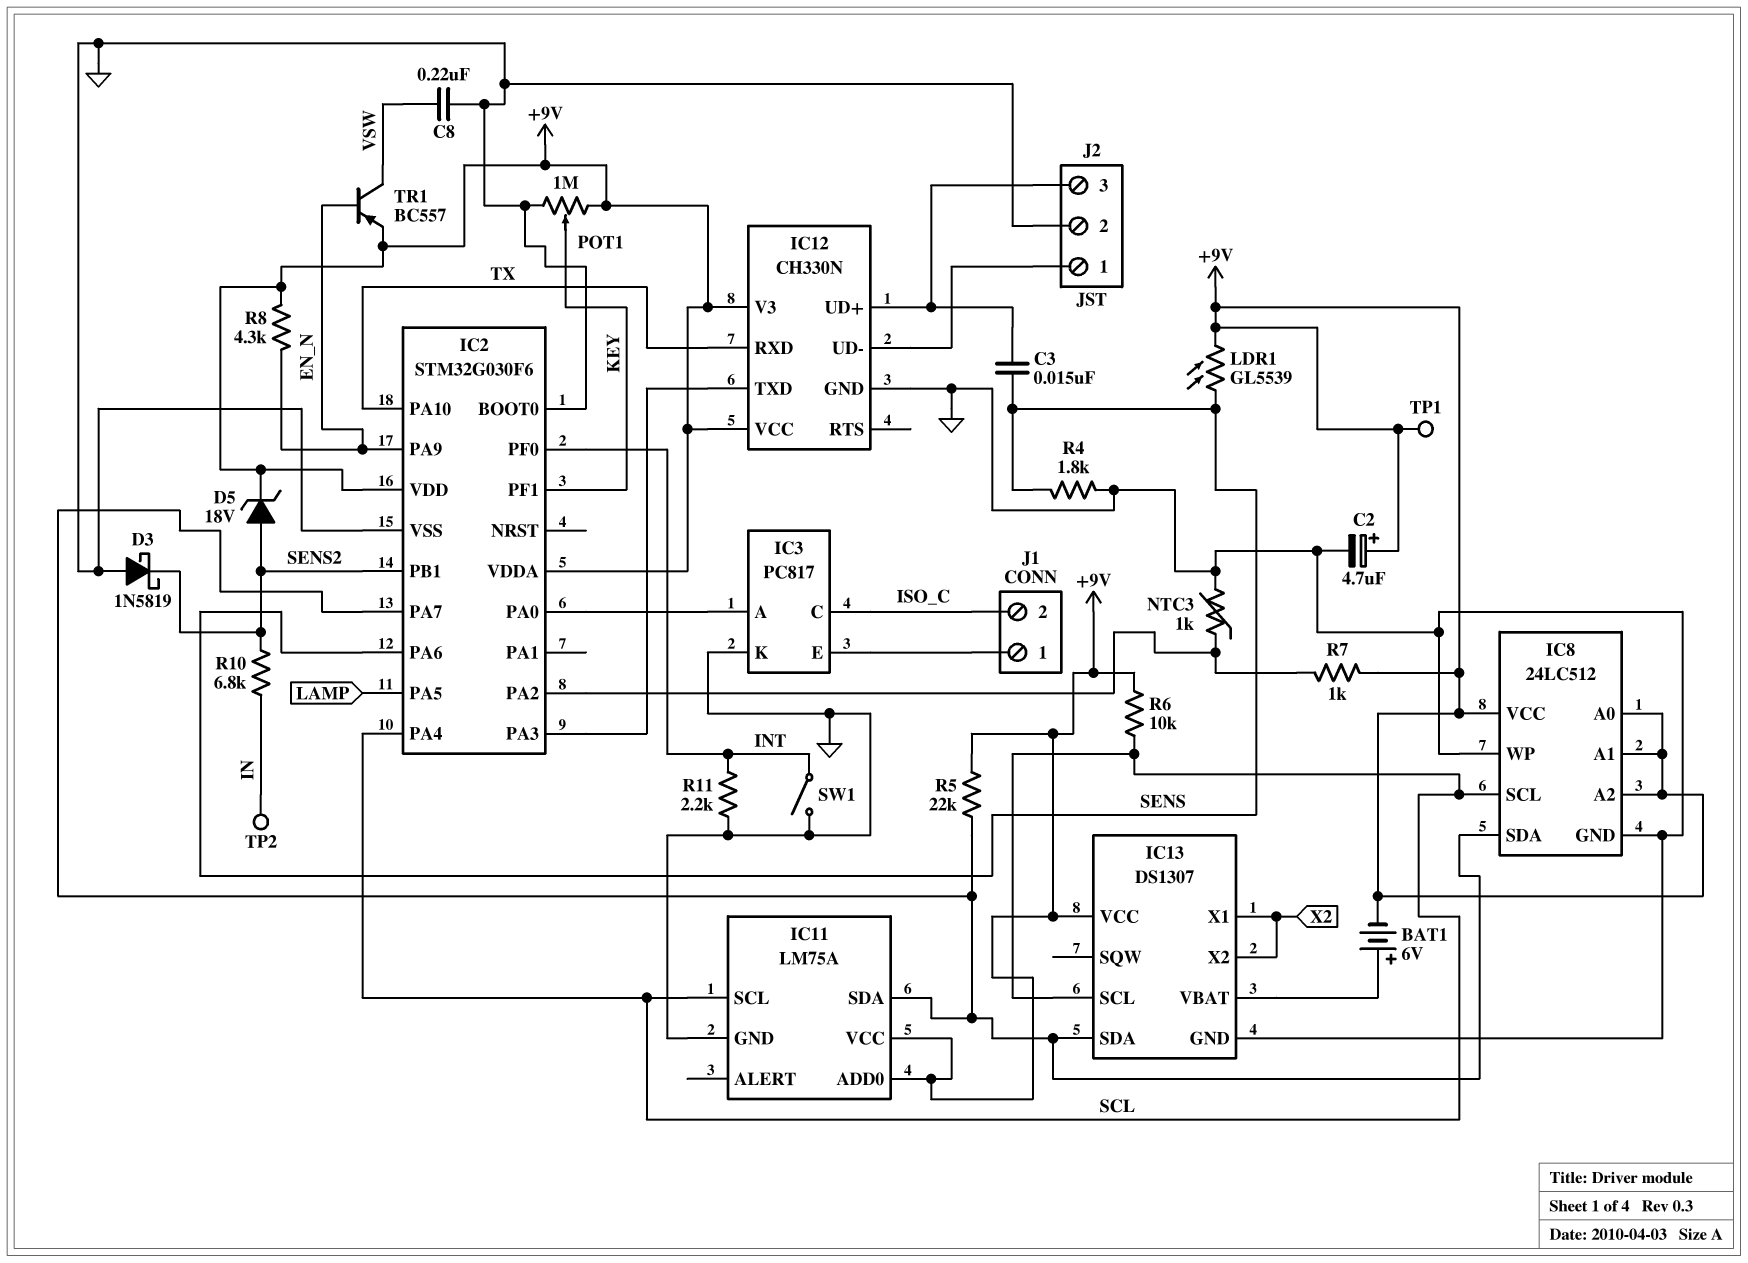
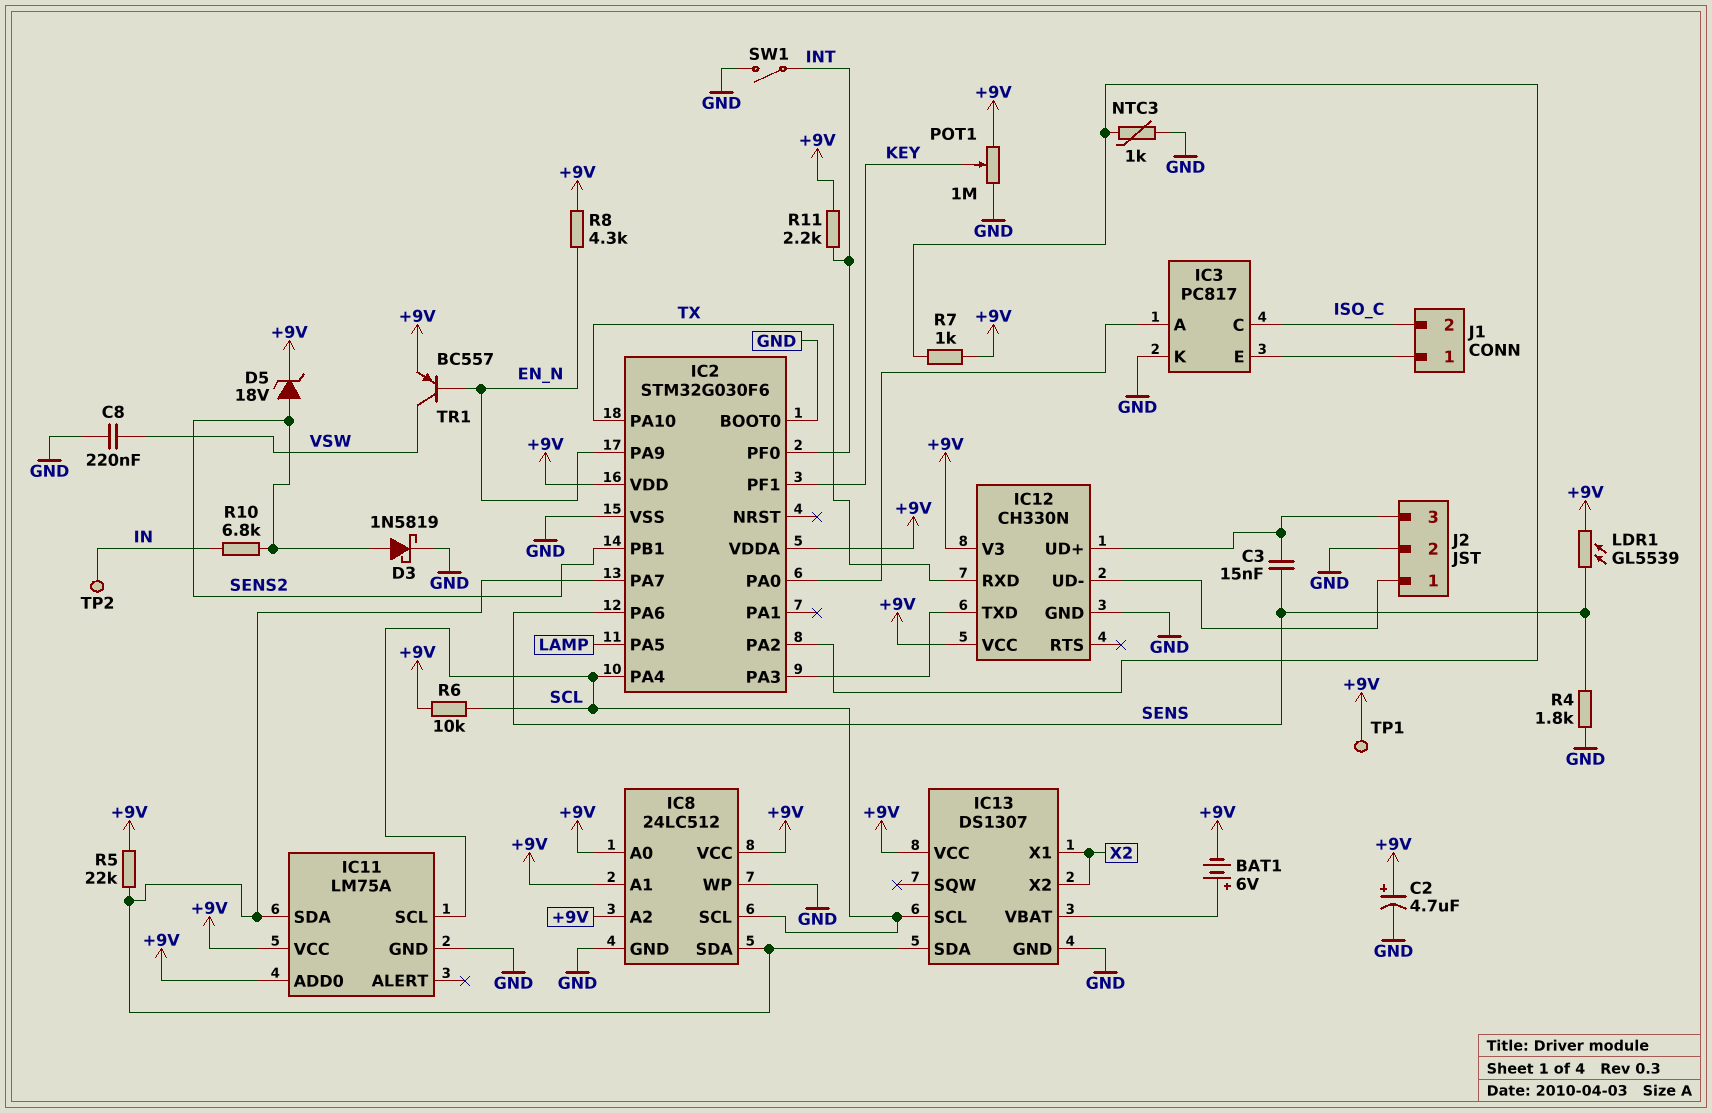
D3: schottky 1N5819 (A GND, K SENS2) -> schottky 1N5819 (A SENS2, K GND)
R11: 2.2k (GND, INT) -> 2.2k (+9V, INT)

